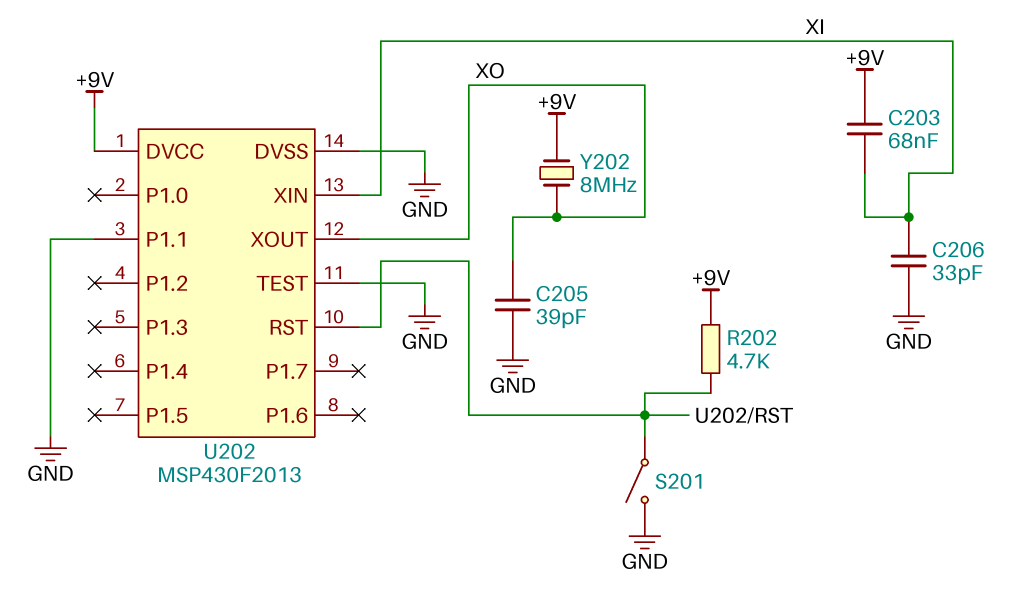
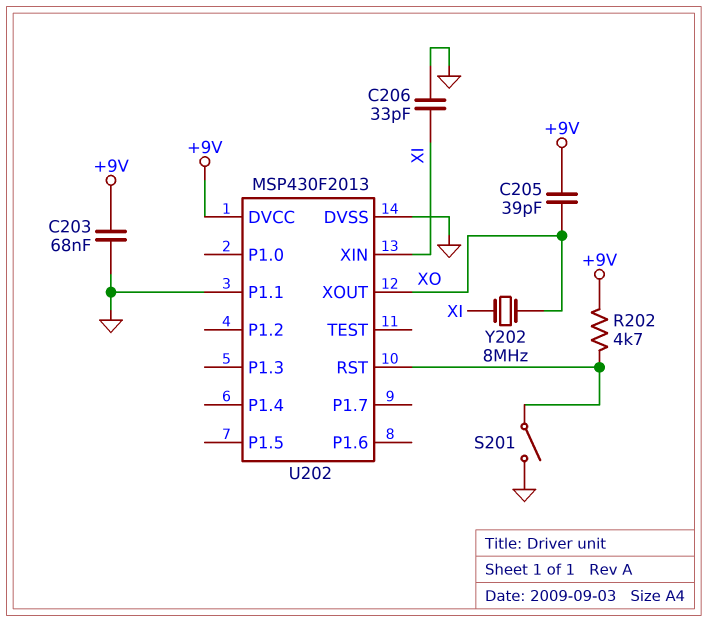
C203: 68nF (+9V, XI) -> 68nF (+9V, GND)
C205: 39pF (GND, XO) -> 39pF (+9V, XO)
U202 pin TEST: GND -> none
Y202: 8MHz (+9V, XO) -> 8MHz (XI, XO)

